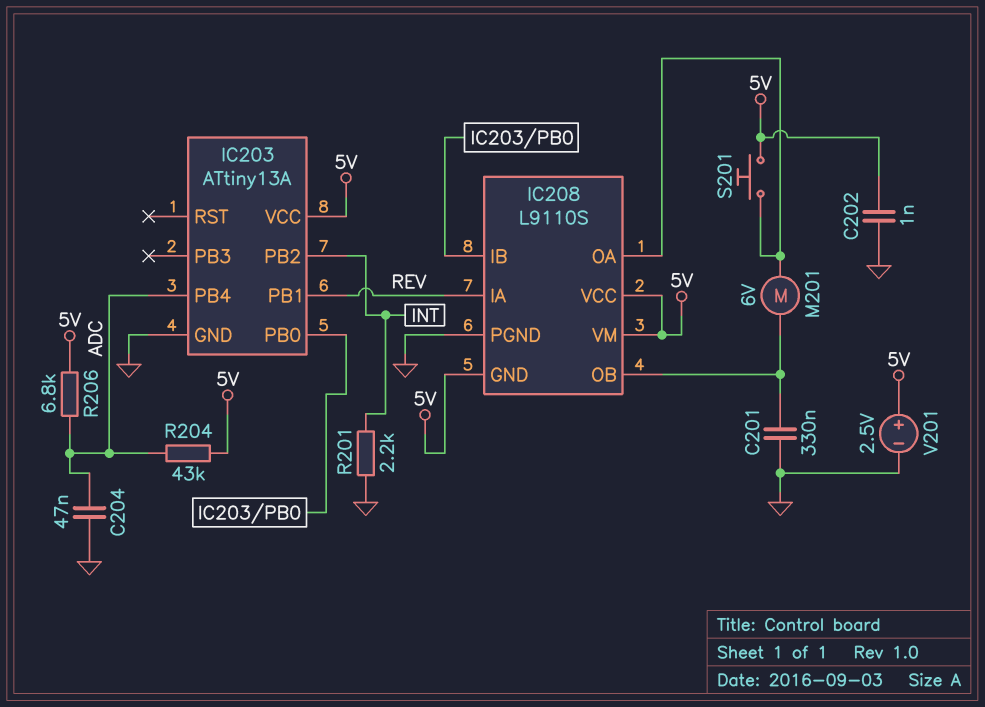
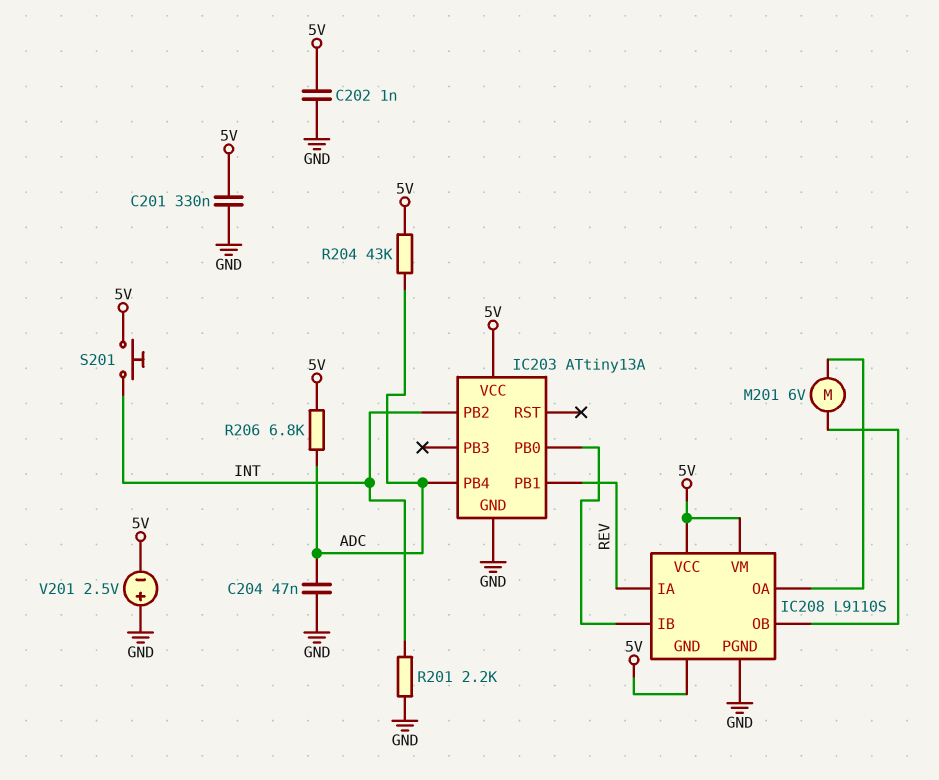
C201: 330nF (GND, IC208/OB) -> 330nF (5V, GND)
S201: button (5V, IC208/OA) -> button (5V, INT)
V201: 2.5V (plus 5V, minus GND) -> 2.5V (plus GND, minus 5V)

